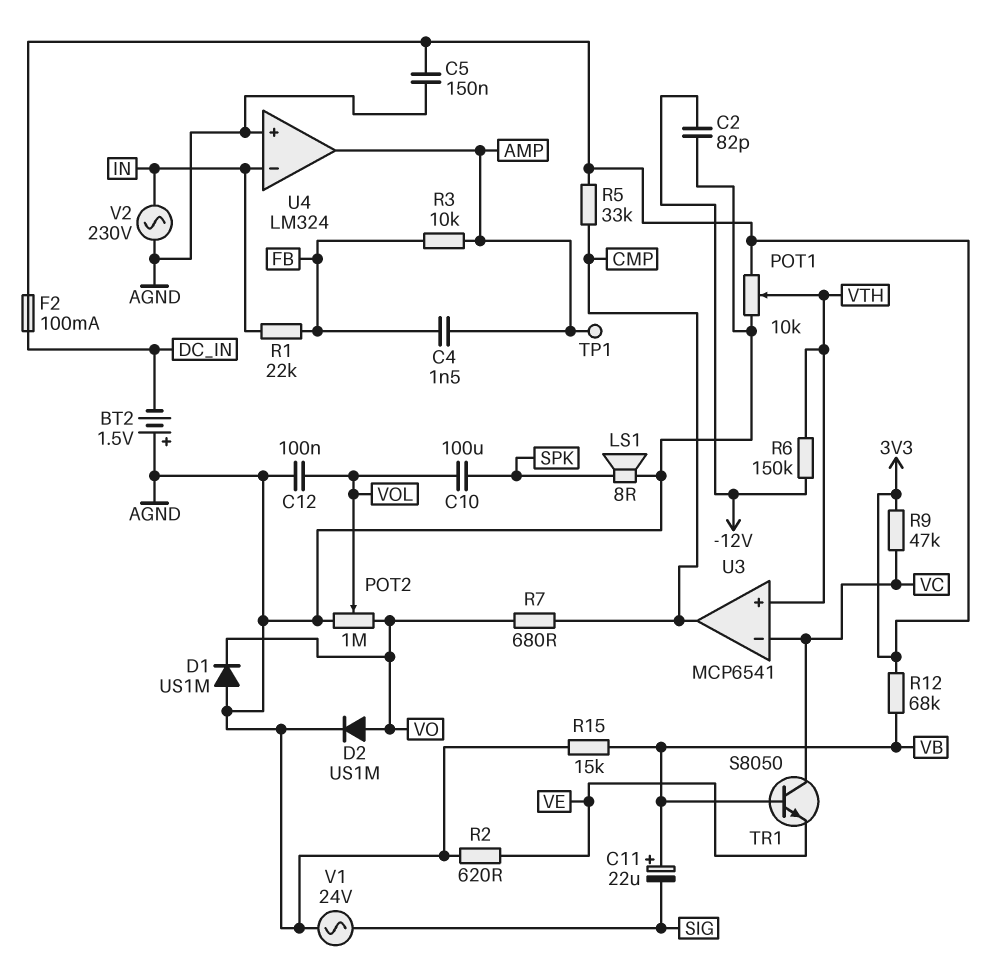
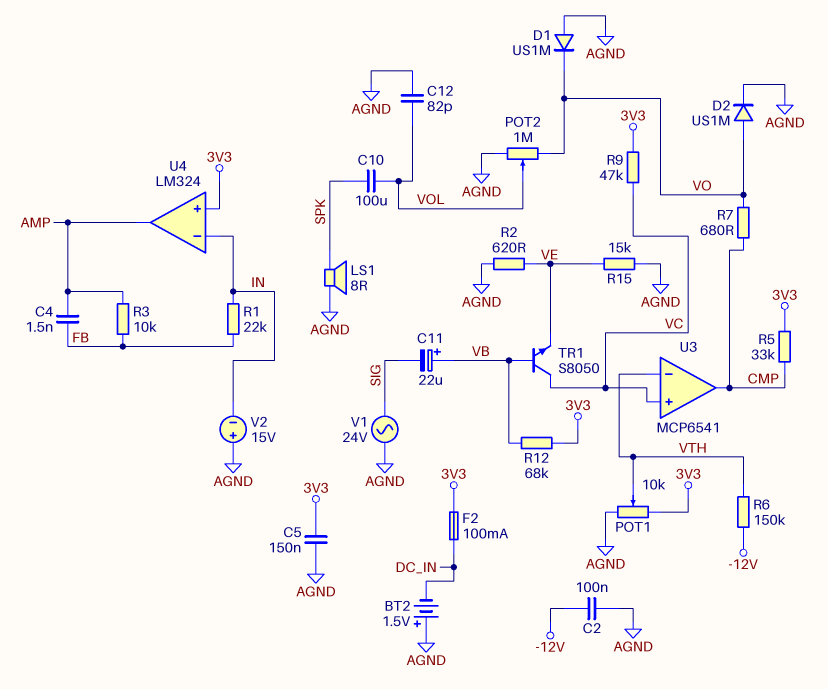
C2: 82pF (-12V, AGND) -> 100nF (-12V, AGND)
C12: 100nF (AGND, VOL) -> 82pF (AGND, VOL)
R15: 15k (AGND, VB) -> 15k (AGND, VE)
TP1: test point (AMP) -> none
U3 pin in+: VTH -> VC
U3 pin in-: VC -> VTH
U4 pin in+: AGND -> 3V3
V2: AC 230V (AGND, IN) -> 15V (plus AGND, minus IN)

